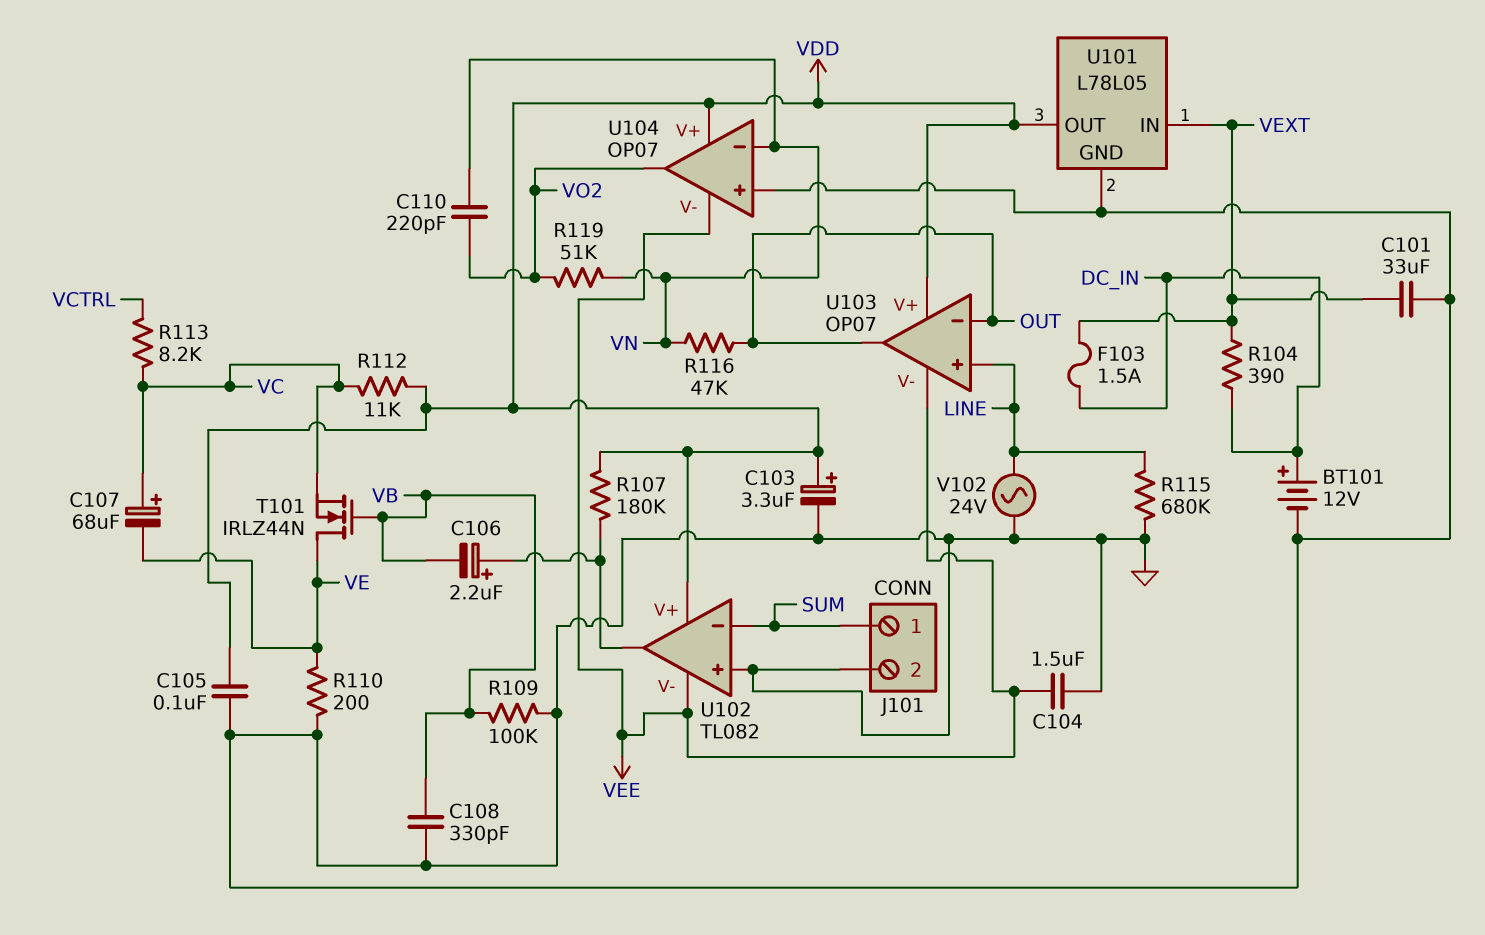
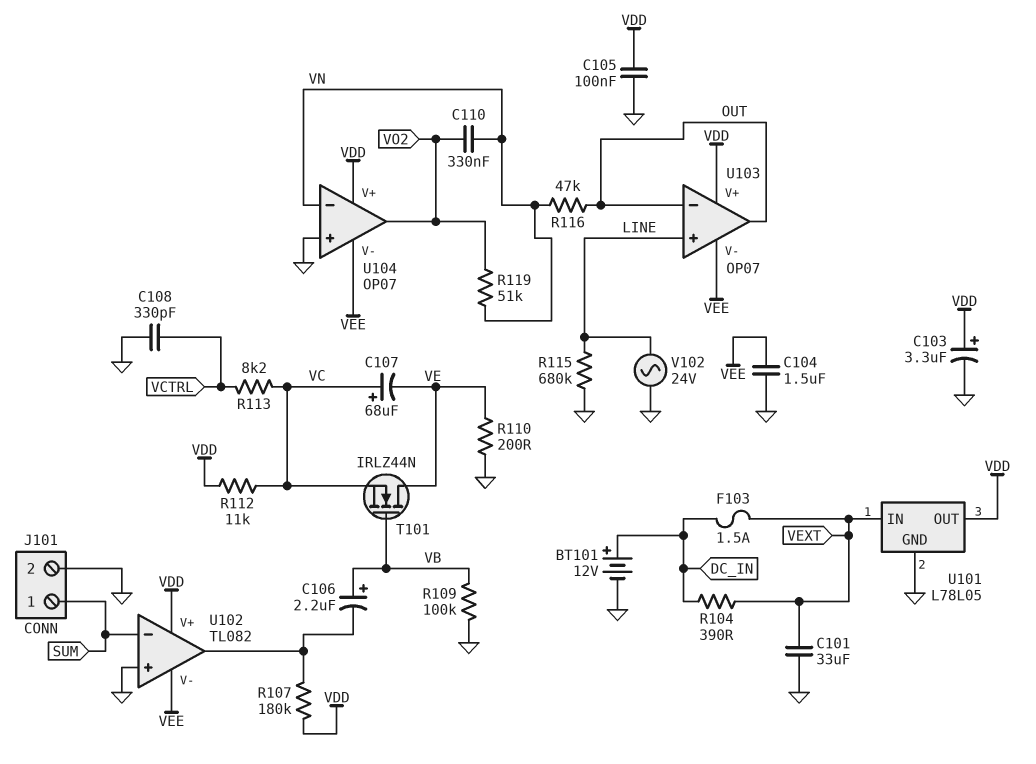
C106: 2.2uF (plus U102/out, minus VB) -> 2.2uF (plus VB, minus U102/out)
C108: 330pF (GND, VB) -> 330pF (GND, VCTRL)
C110: 220pF (VN, VO2) -> 330nF (VN, VO2)

